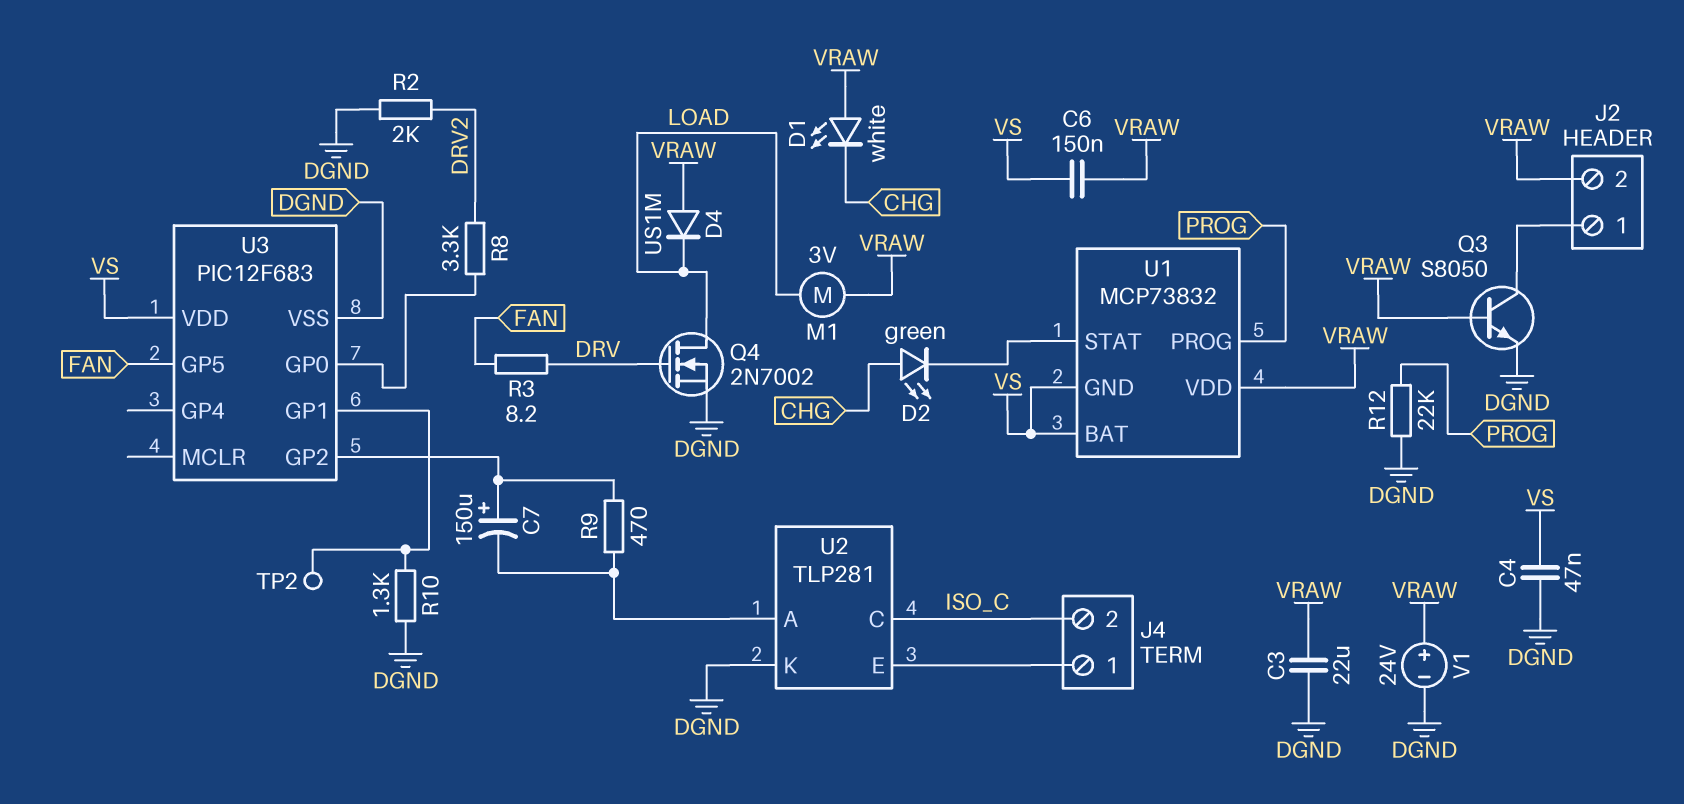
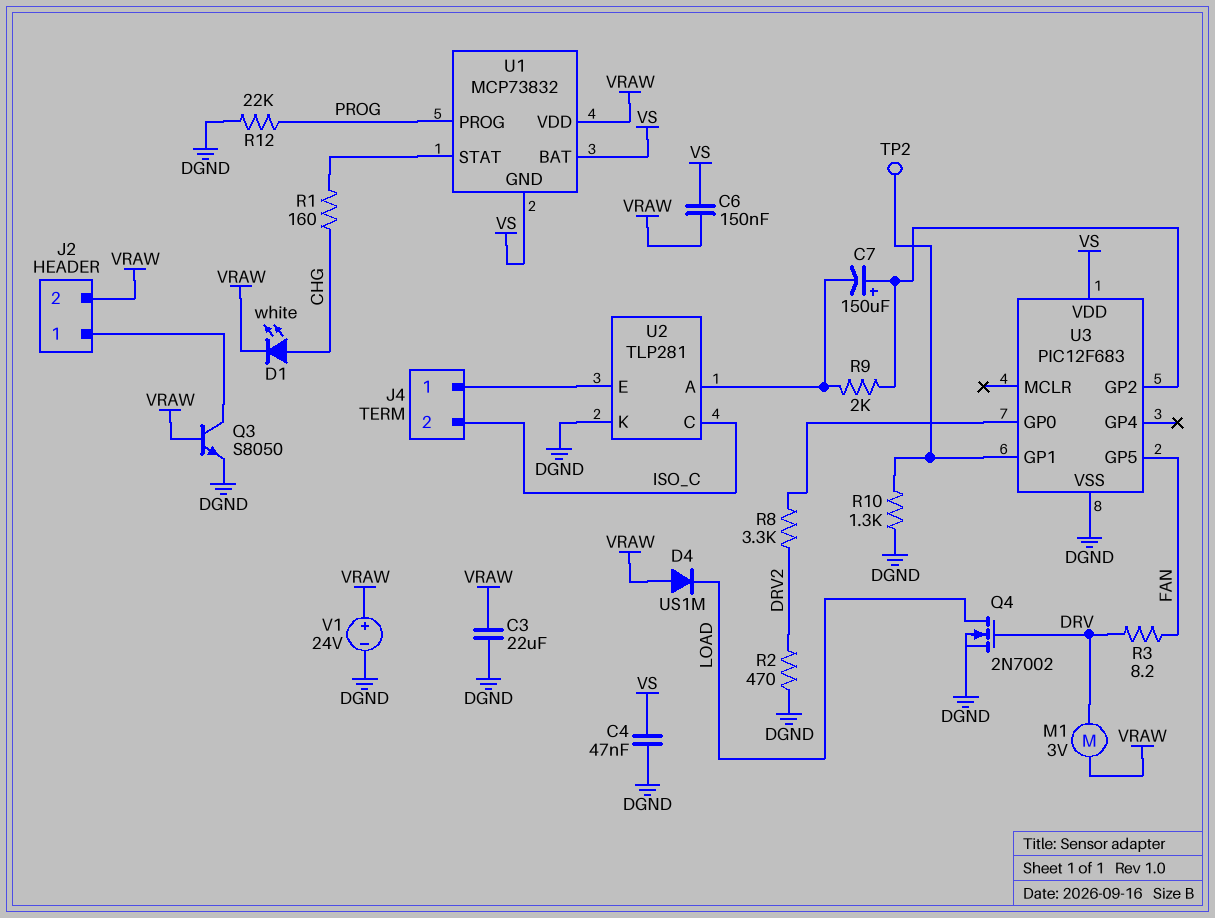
D1: LED white (A VRAW, K CHG) -> LED white (A CHG, K VRAW)
D2: LED green (A CHG, K U1/STAT) -> none
M1: motor 3V (LOAD, VRAW) -> motor 3V (DRV, VRAW)
R1: none -> 160 (CHG, U1/STAT)
R2: 2k (DGND, DRV2) -> 470 (DGND, DRV2)
R9: 470 (U2/A, U3/GP2) -> 2k (U2/A, U3/GP2)

